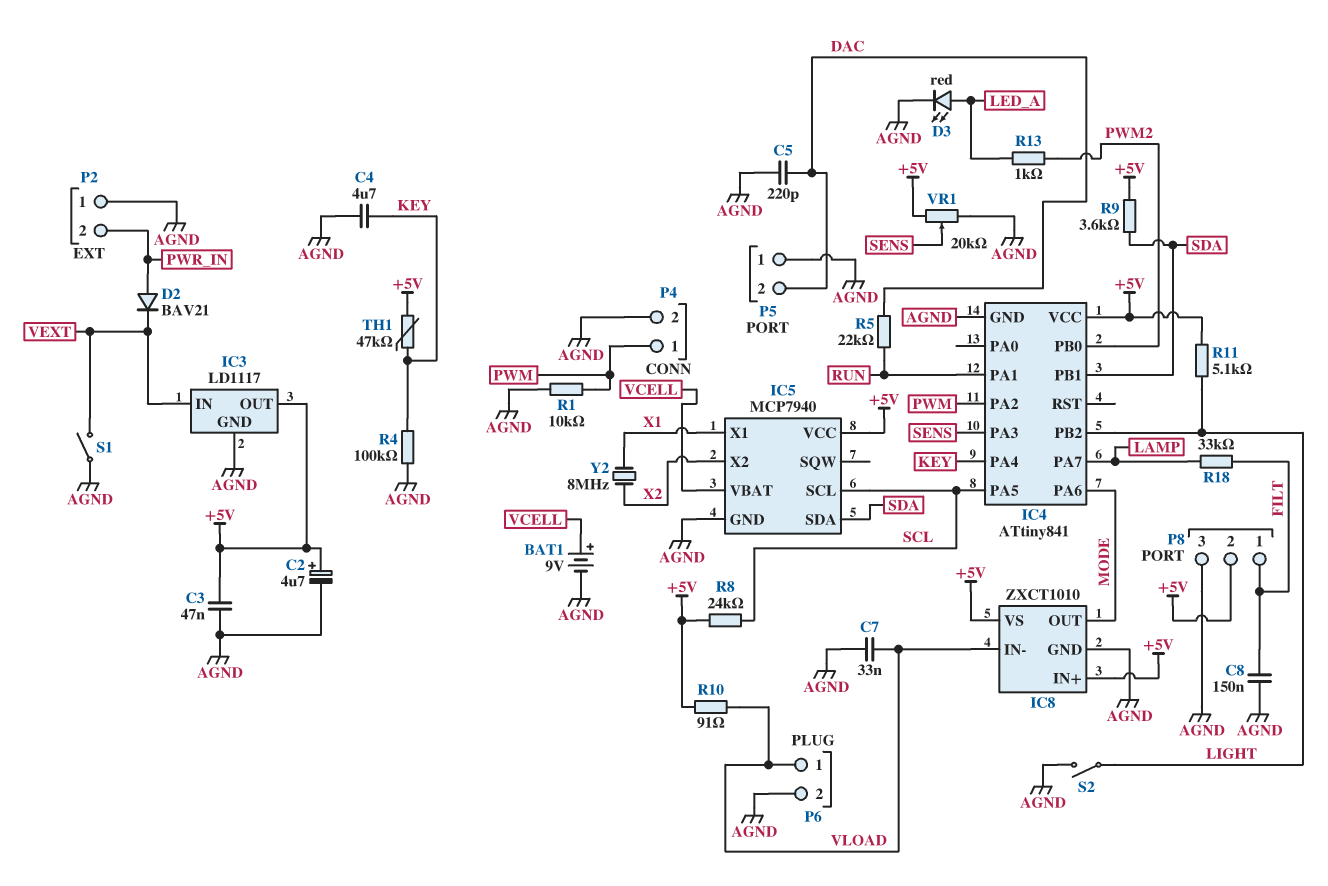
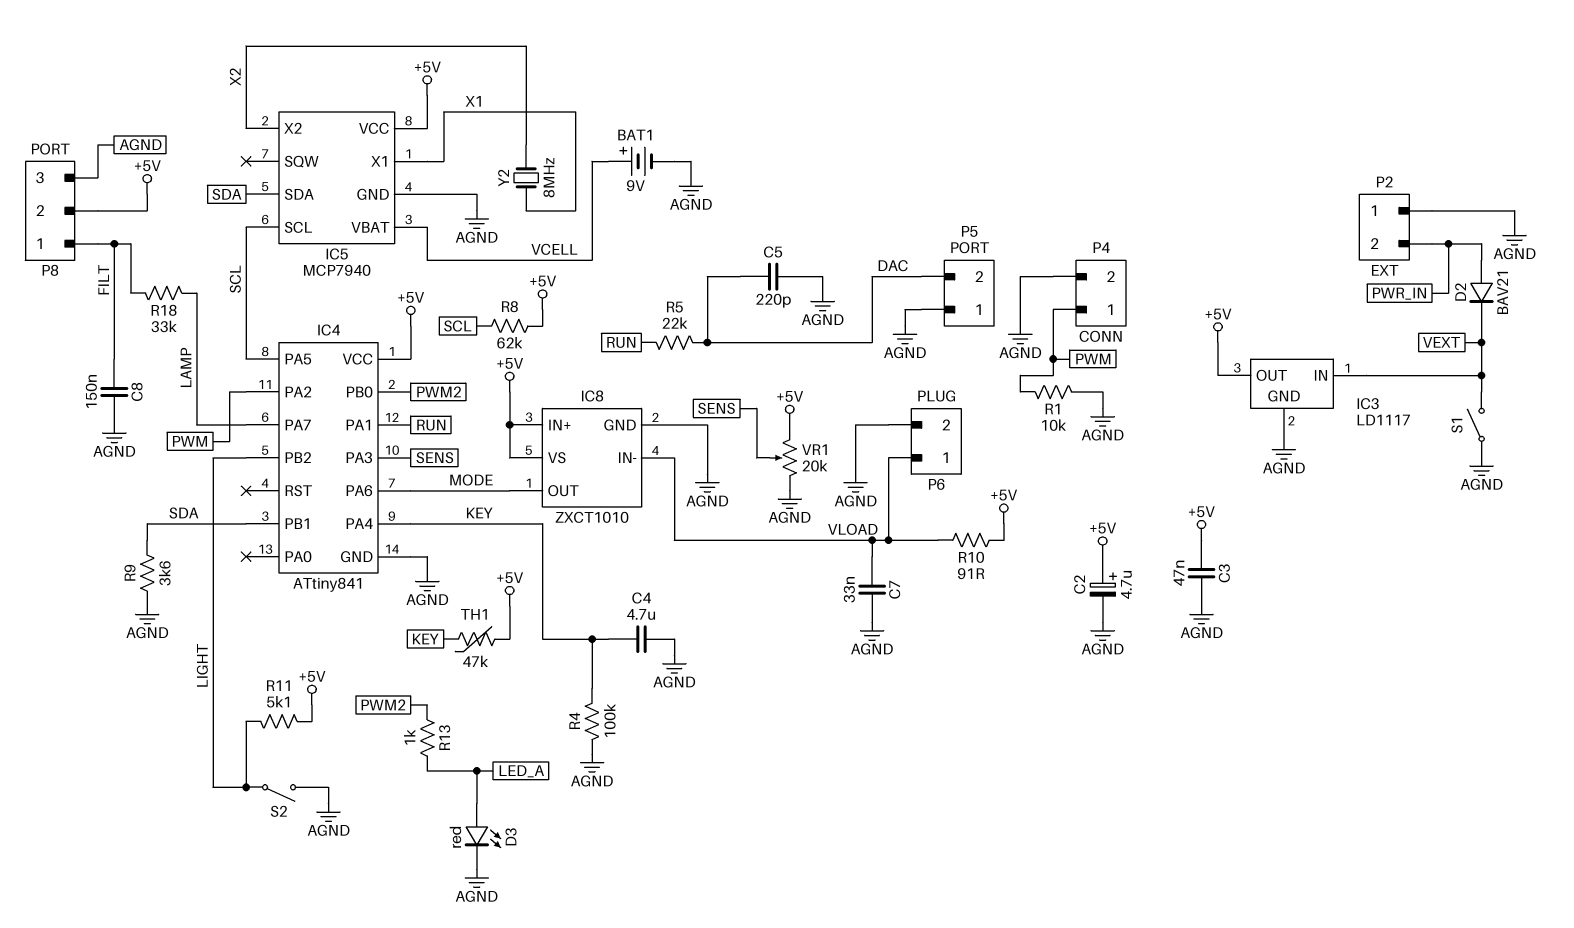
R8: 24k (+5V, SCL) -> 62k (+5V, SCL)
R9: 3.6k (+5V, SDA) -> 3.6k (AGND, SDA)

